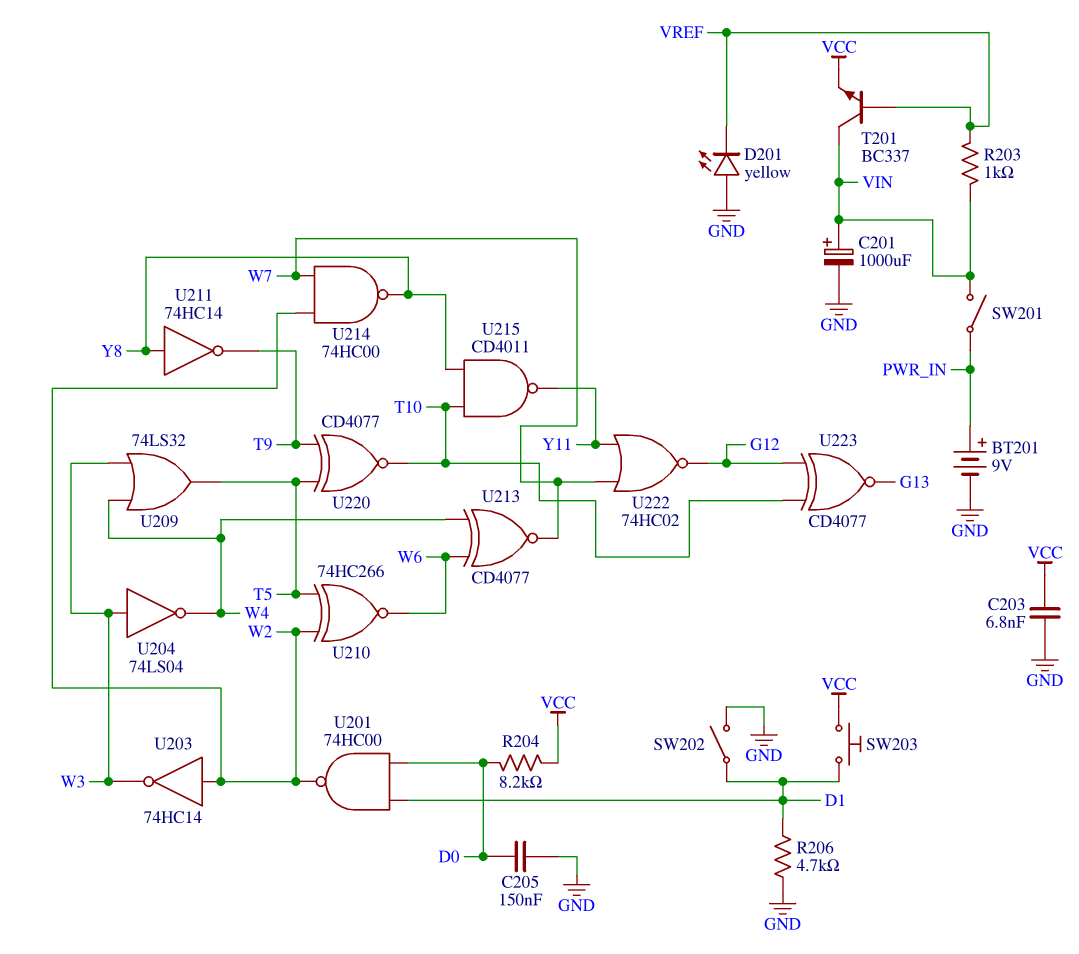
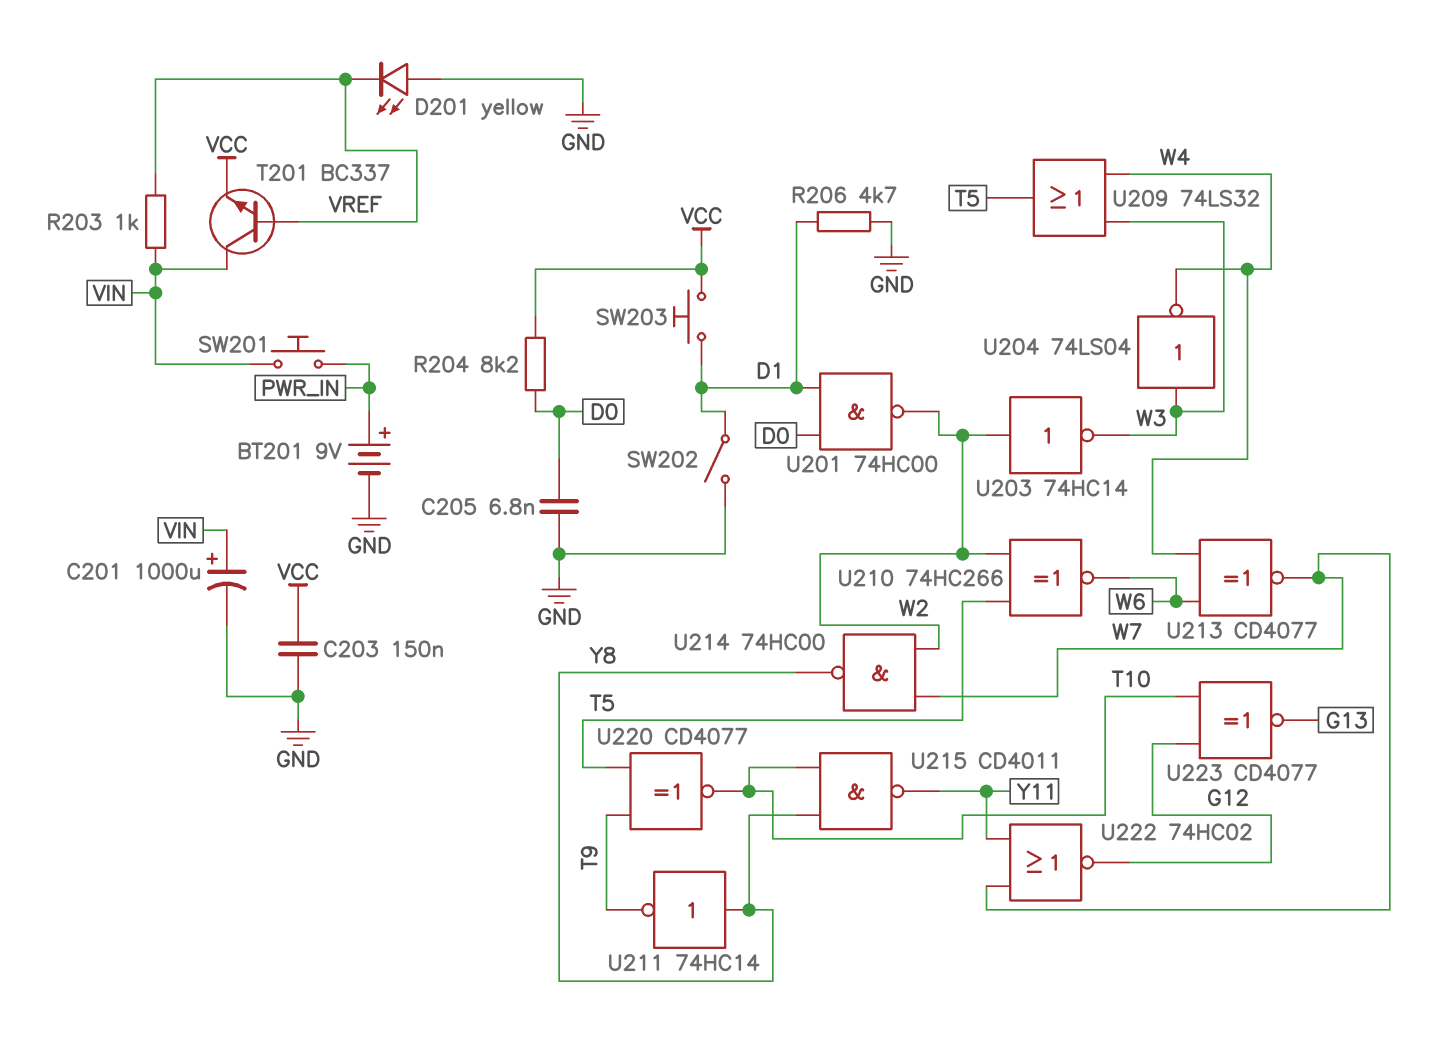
C203: 6.8nF (GND, VCC) -> 150nF (GND, VCC)
C205: 150nF (D0, GND) -> 6.8nF (D0, GND)
SW201: switch (PWR_IN, VIN) -> button (PWR_IN, VIN)

